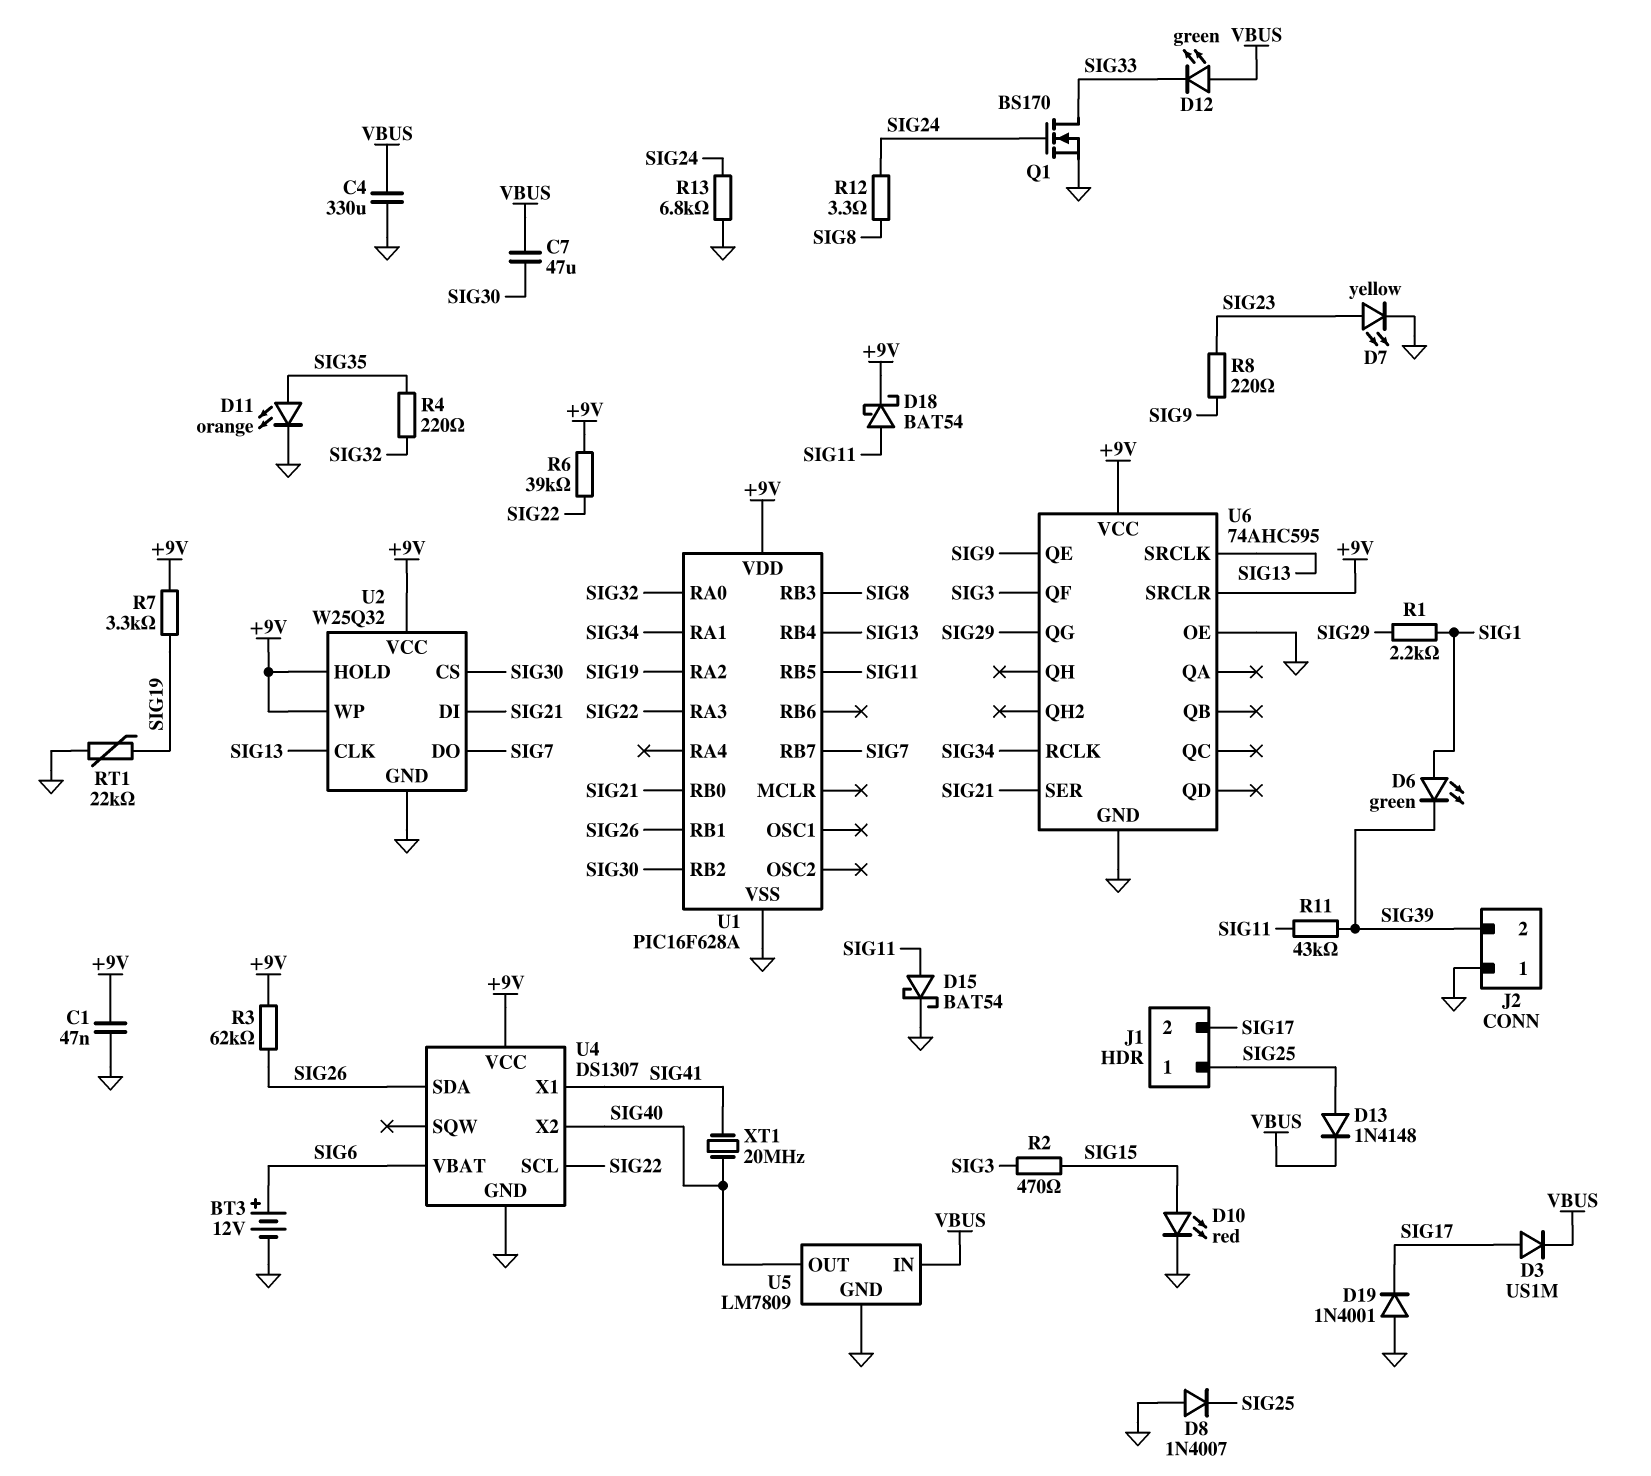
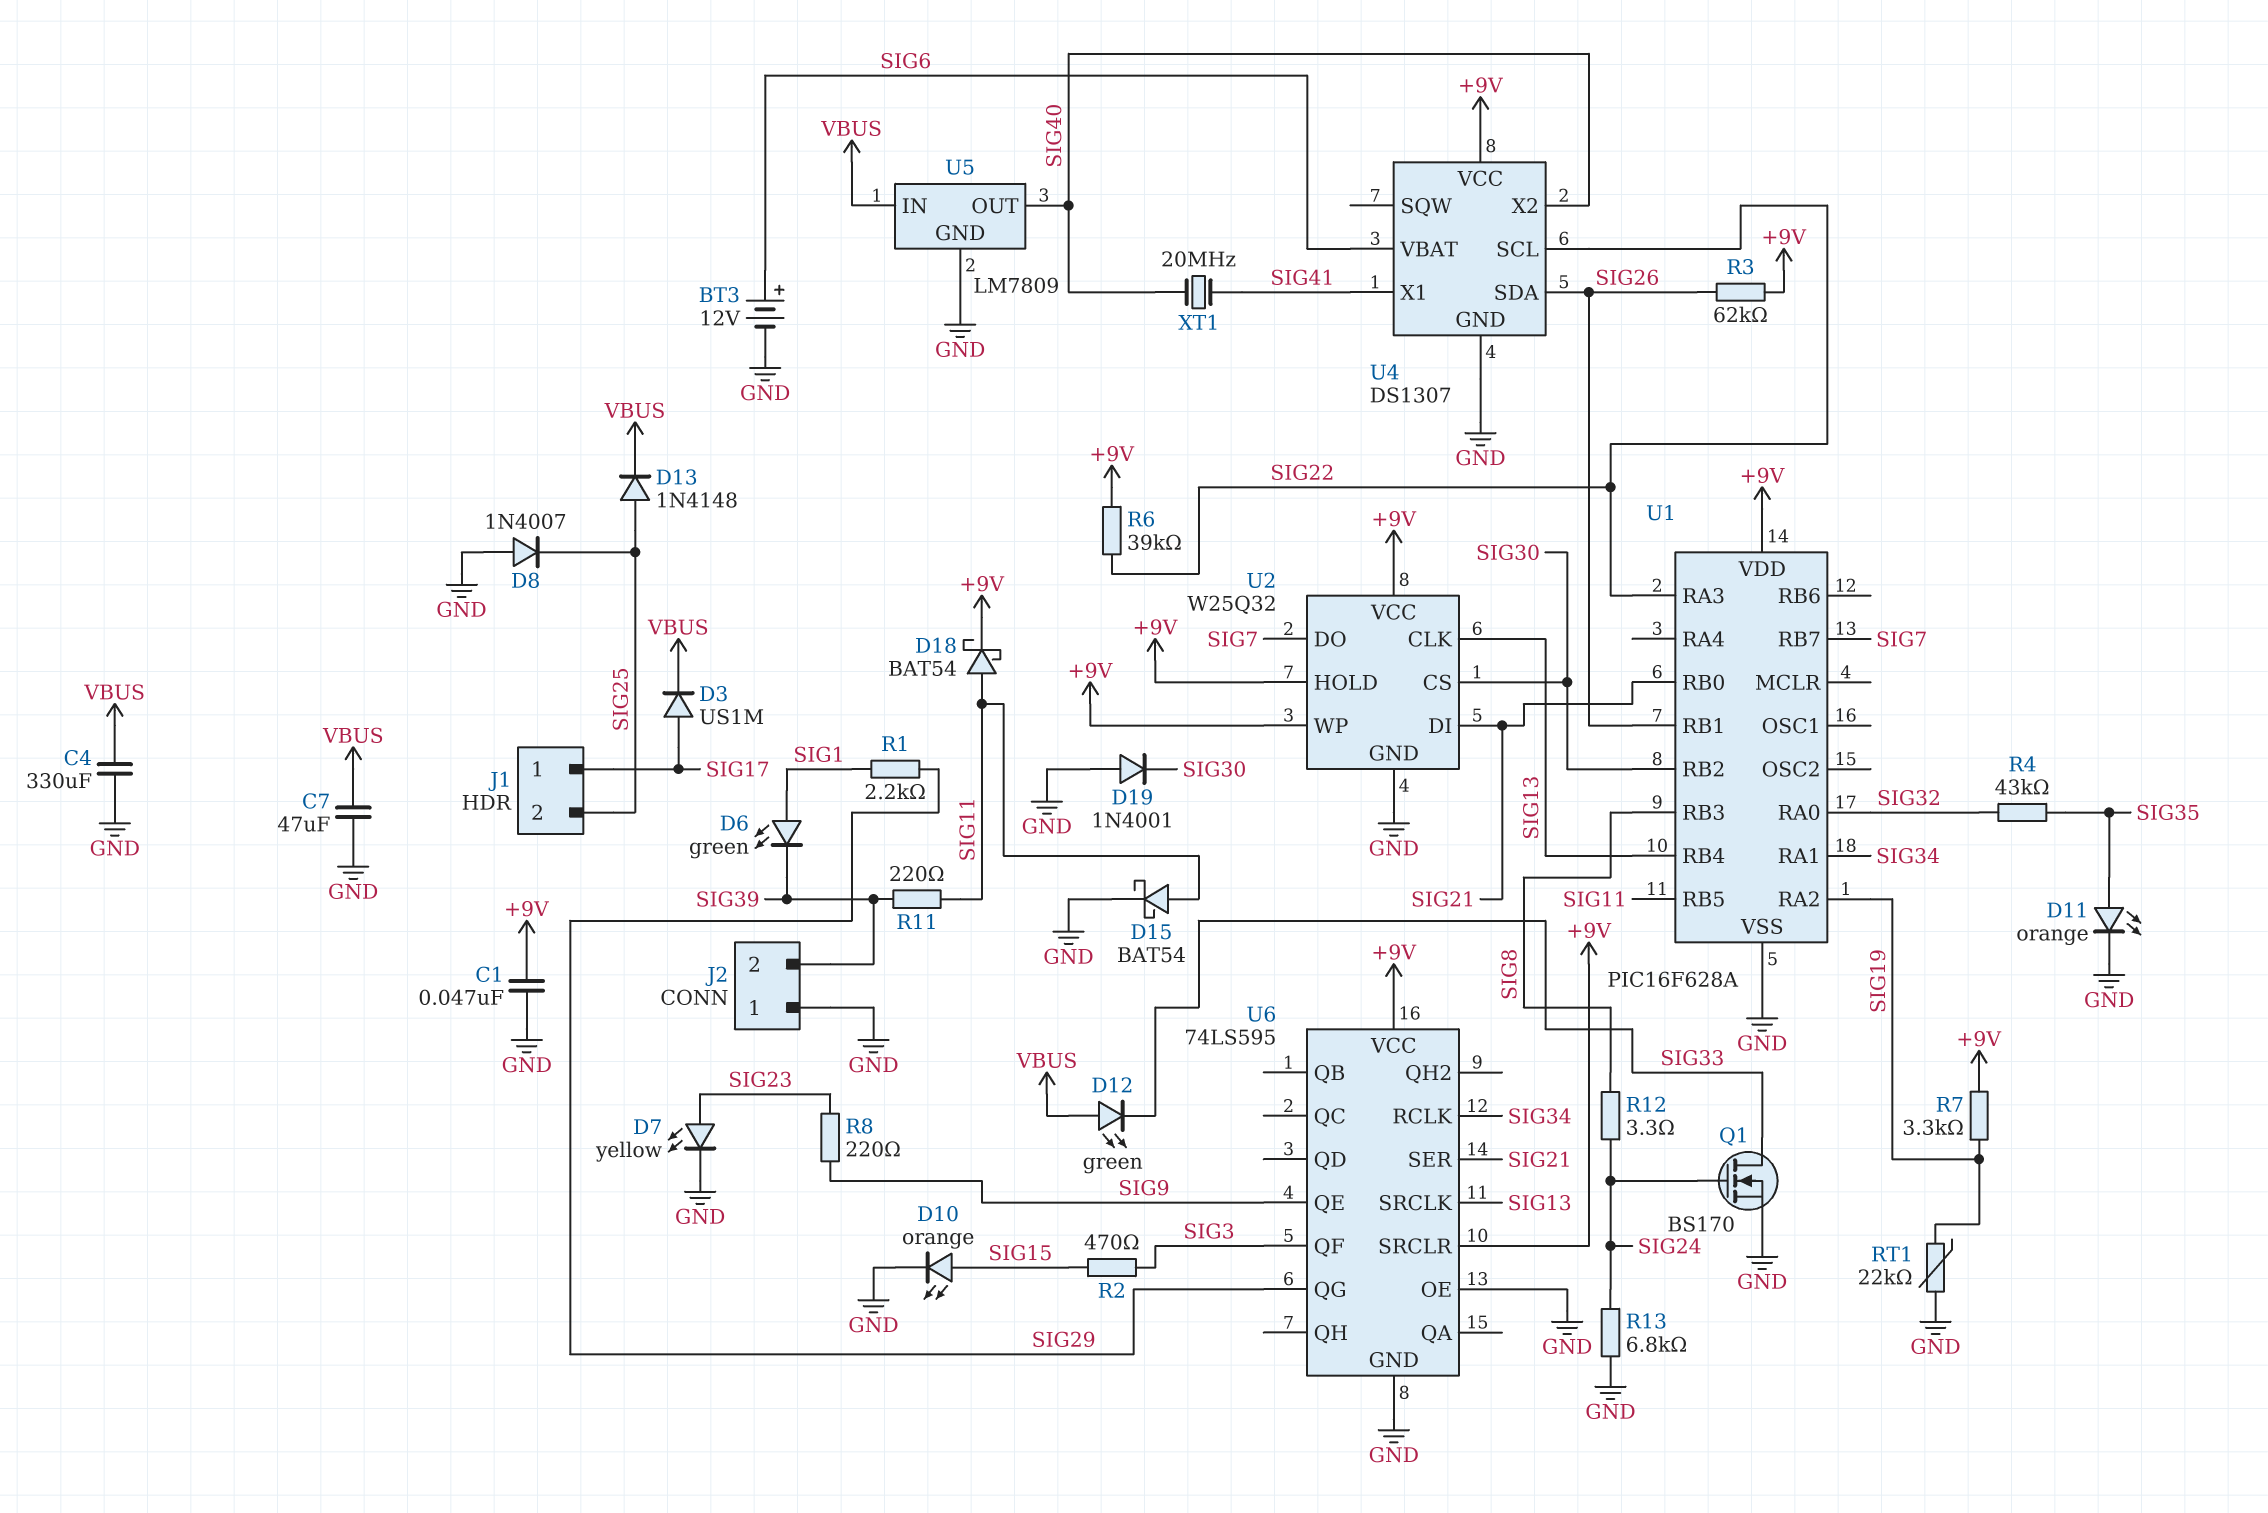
C7: 47uF (SIG30, VBUS) -> 47uF (GND, VBUS)
D10: LED red (A SIG15, K GND) -> LED orange (A SIG15, K GND)
D19: diode 1N4001 (A GND, K SIG17) -> diode 1N4001 (A GND, K SIG30)
J1 pin 1: SIG25 -> SIG17
J1 pin 2: SIG17 -> SIG25
R4: 220 (SIG32, SIG35) -> 43k (SIG32, SIG35)
R11: 43k (SIG11, SIG39) -> 220 (SIG11, SIG39)
U6: 74AHC595 -> 74LS595

